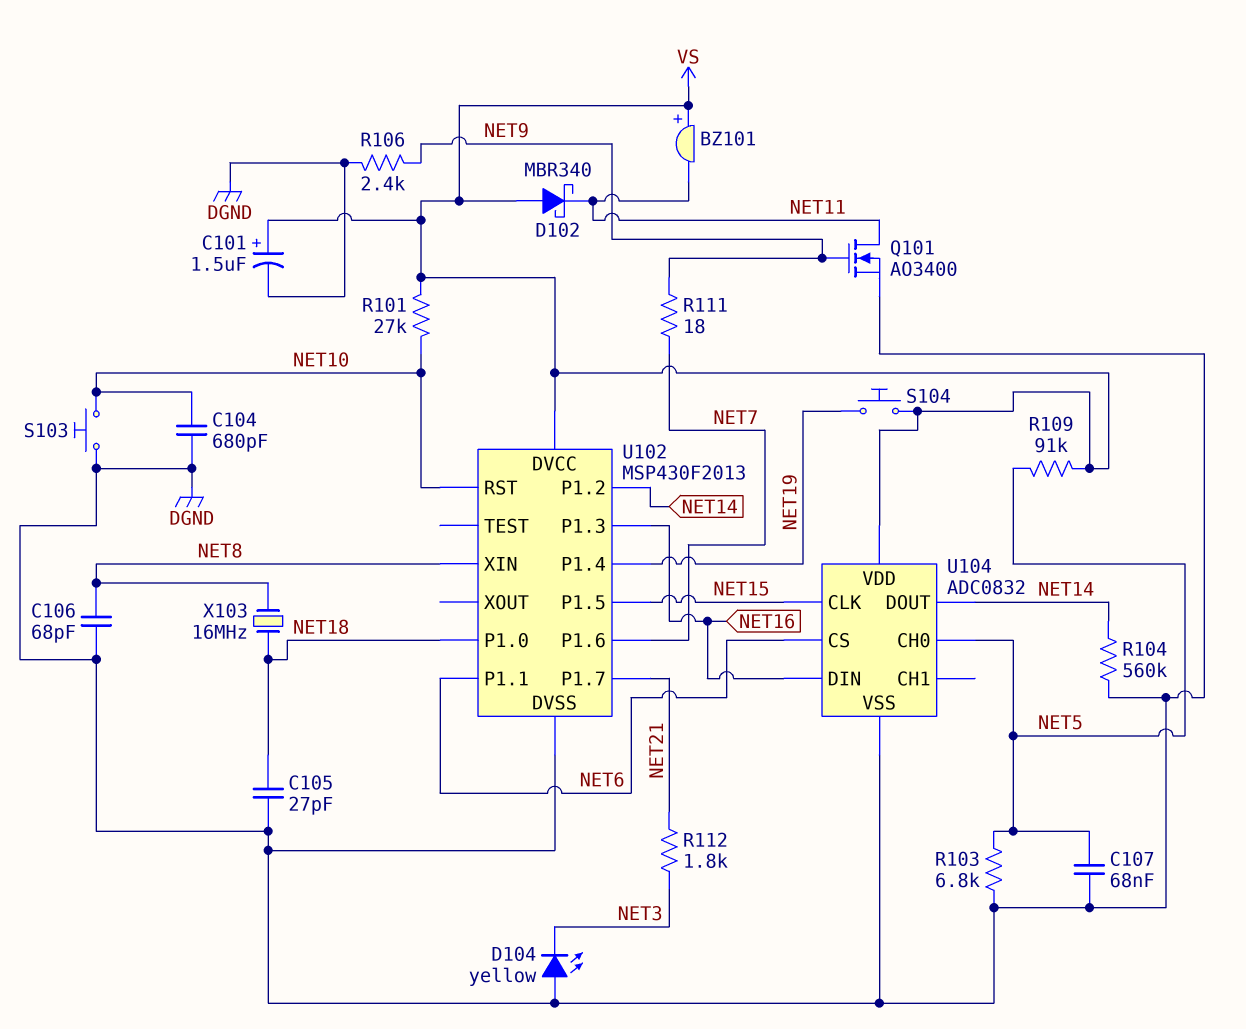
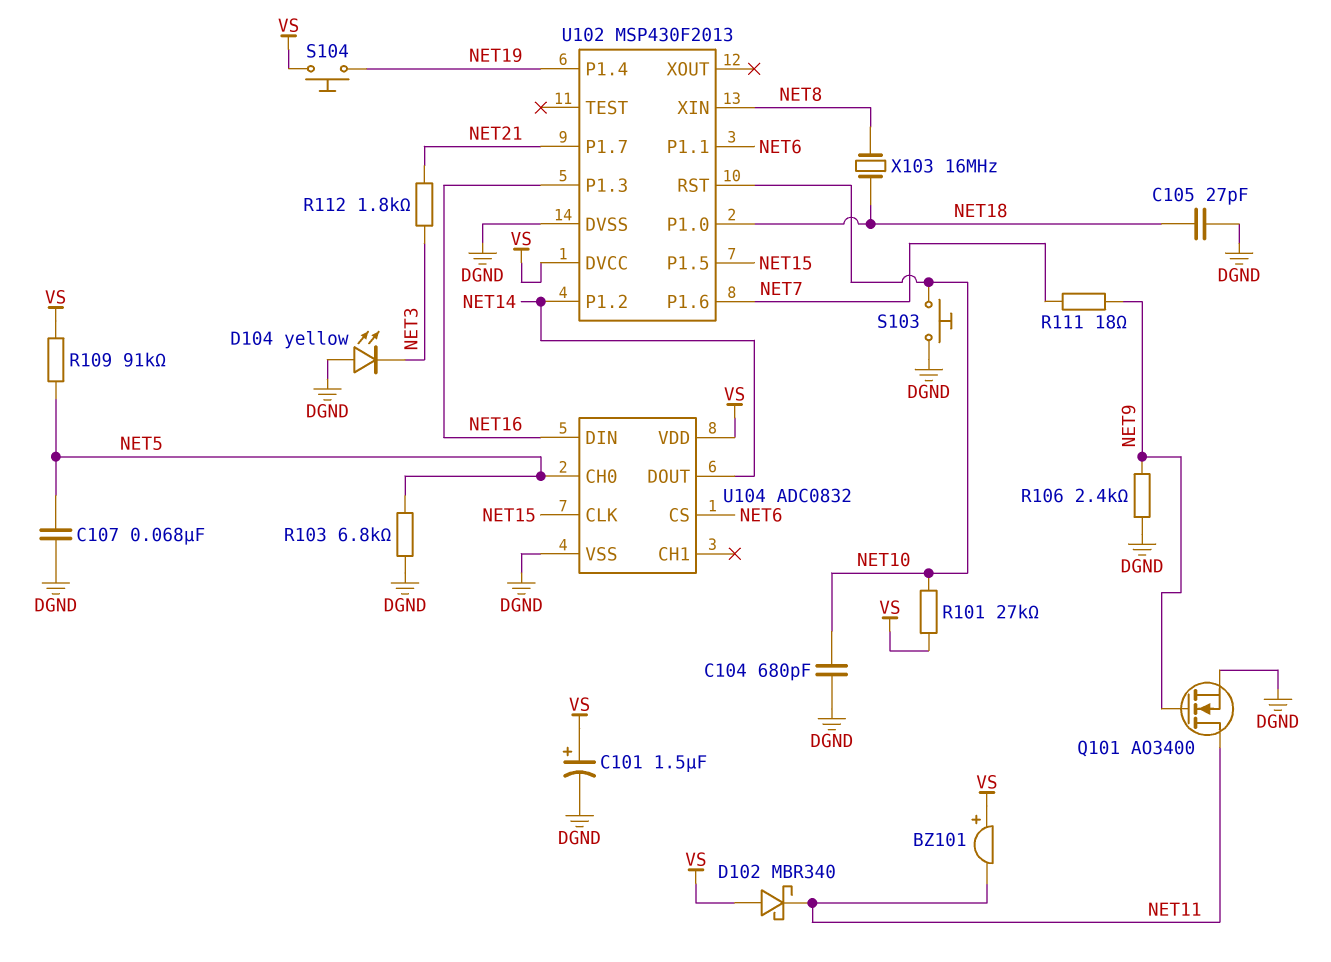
C106: 68pF (DGND, NET8) -> none
R104: 560k (DGND, NET14) -> none

